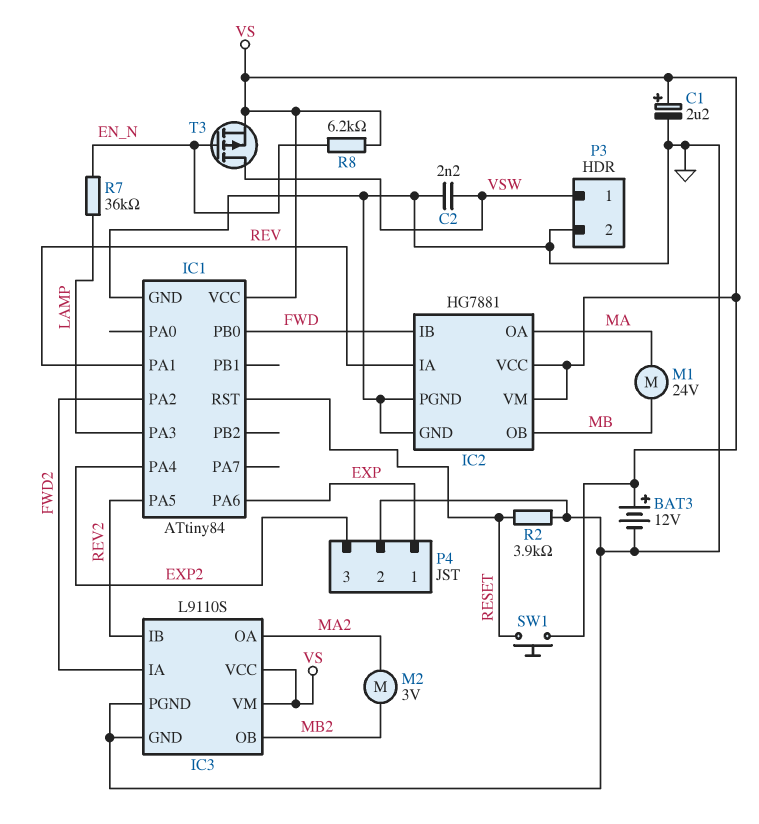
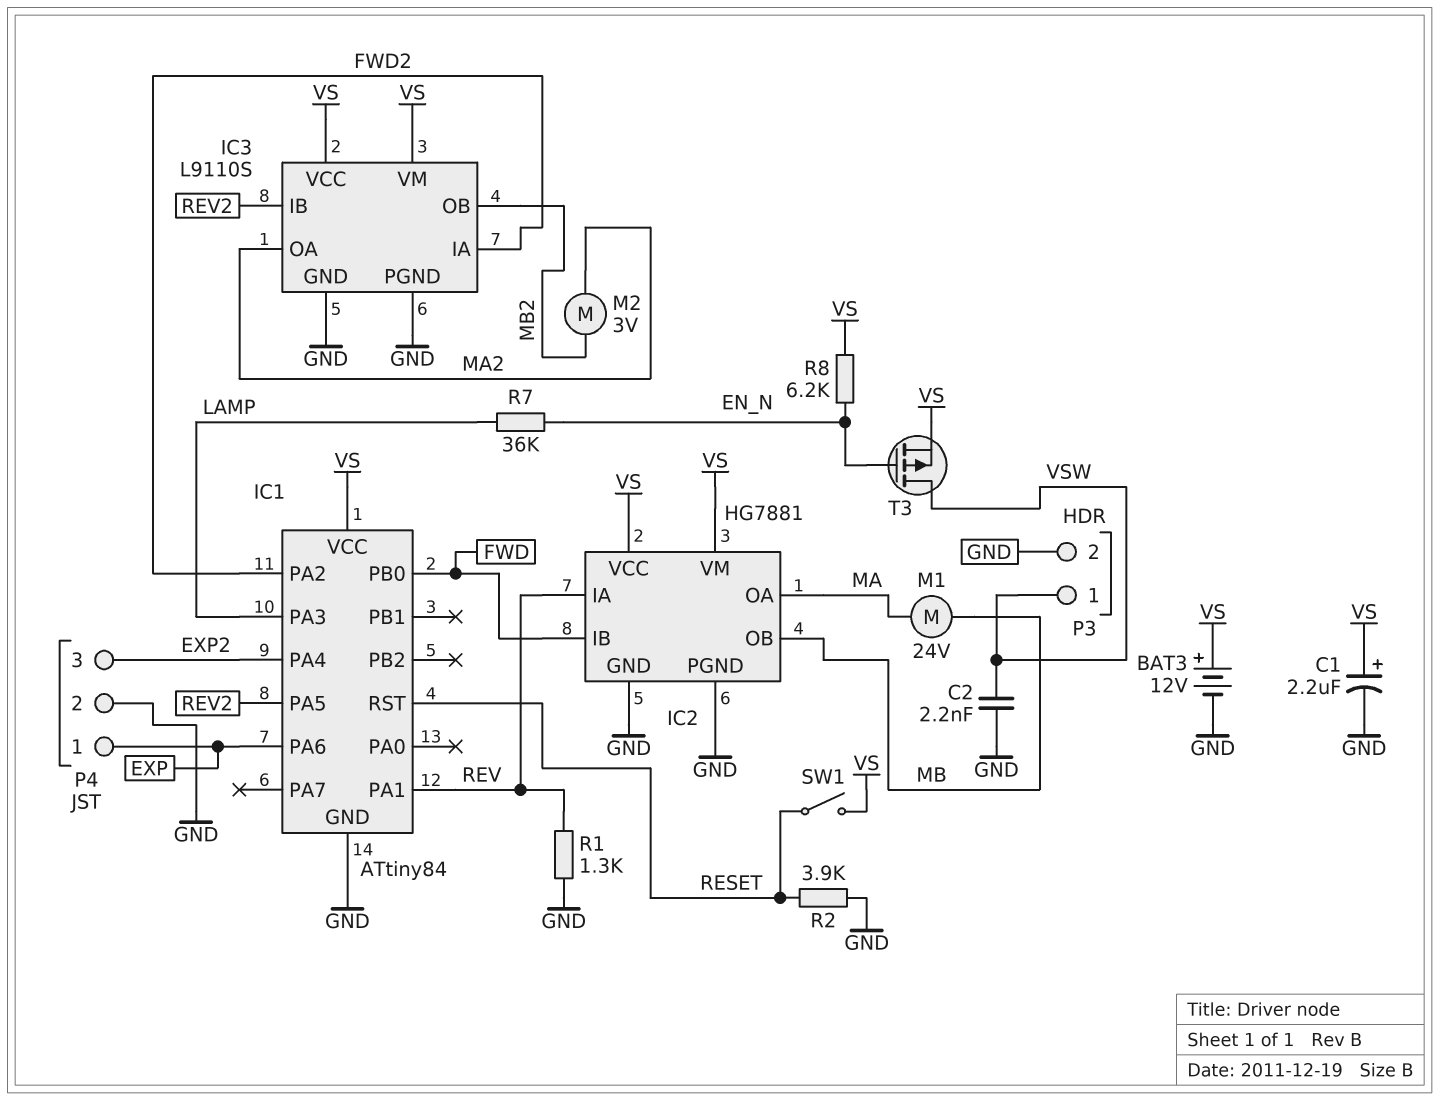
R1: none -> 1.3k (GND, REV)
SW1: button (RESET, VS) -> switch (RESET, VS)

